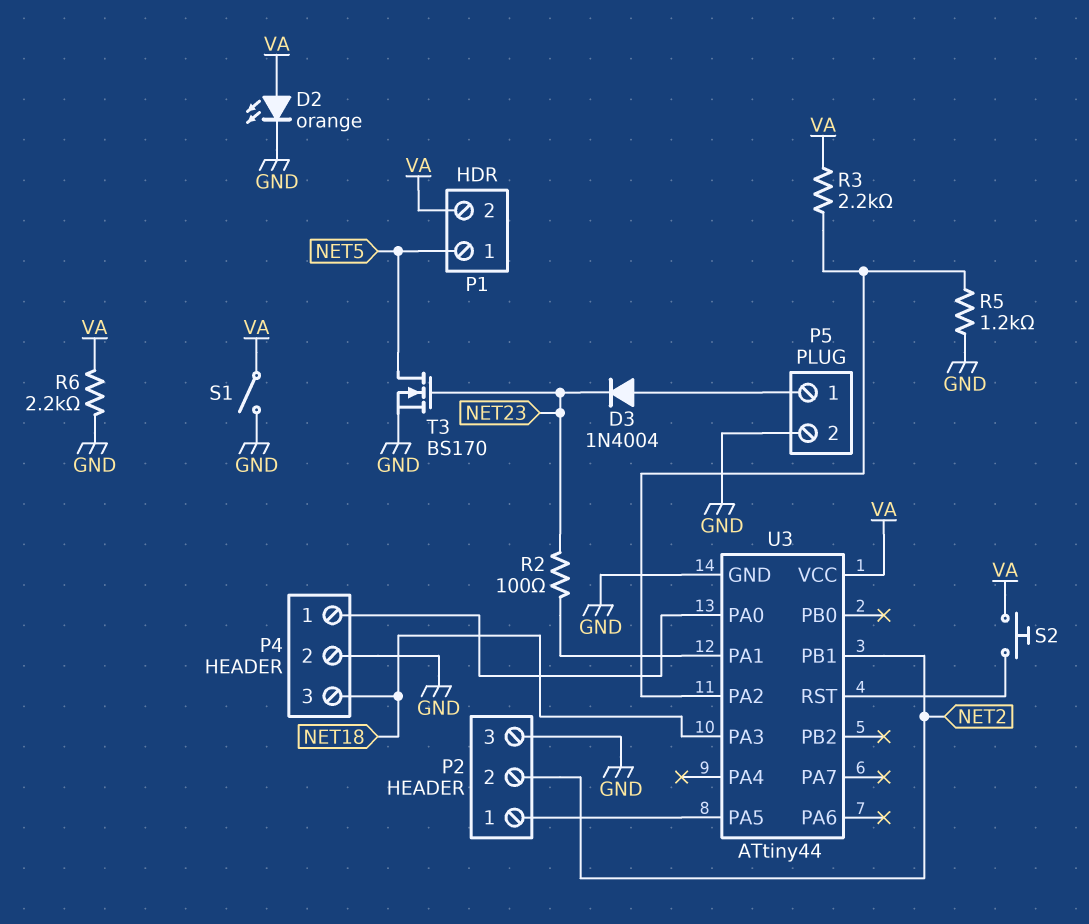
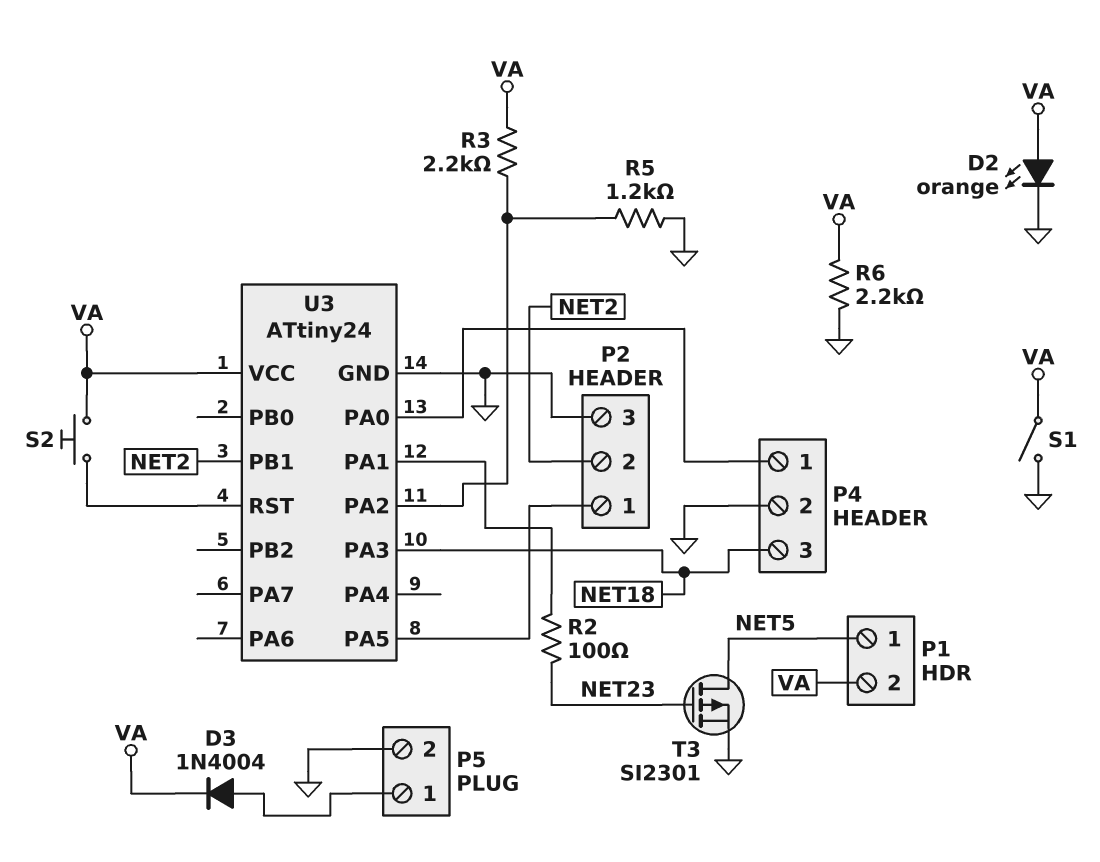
D3: diode 1N4004 (A P5/1, K NET23) -> diode 1N4004 (A P5/1, K VA)
T3: NMOS BS170 (G NET23, D NET5, S GND) -> PMOS SI2301 (G NET23, D NET5, S GND)
U3: ATtiny44 -> ATtiny24

